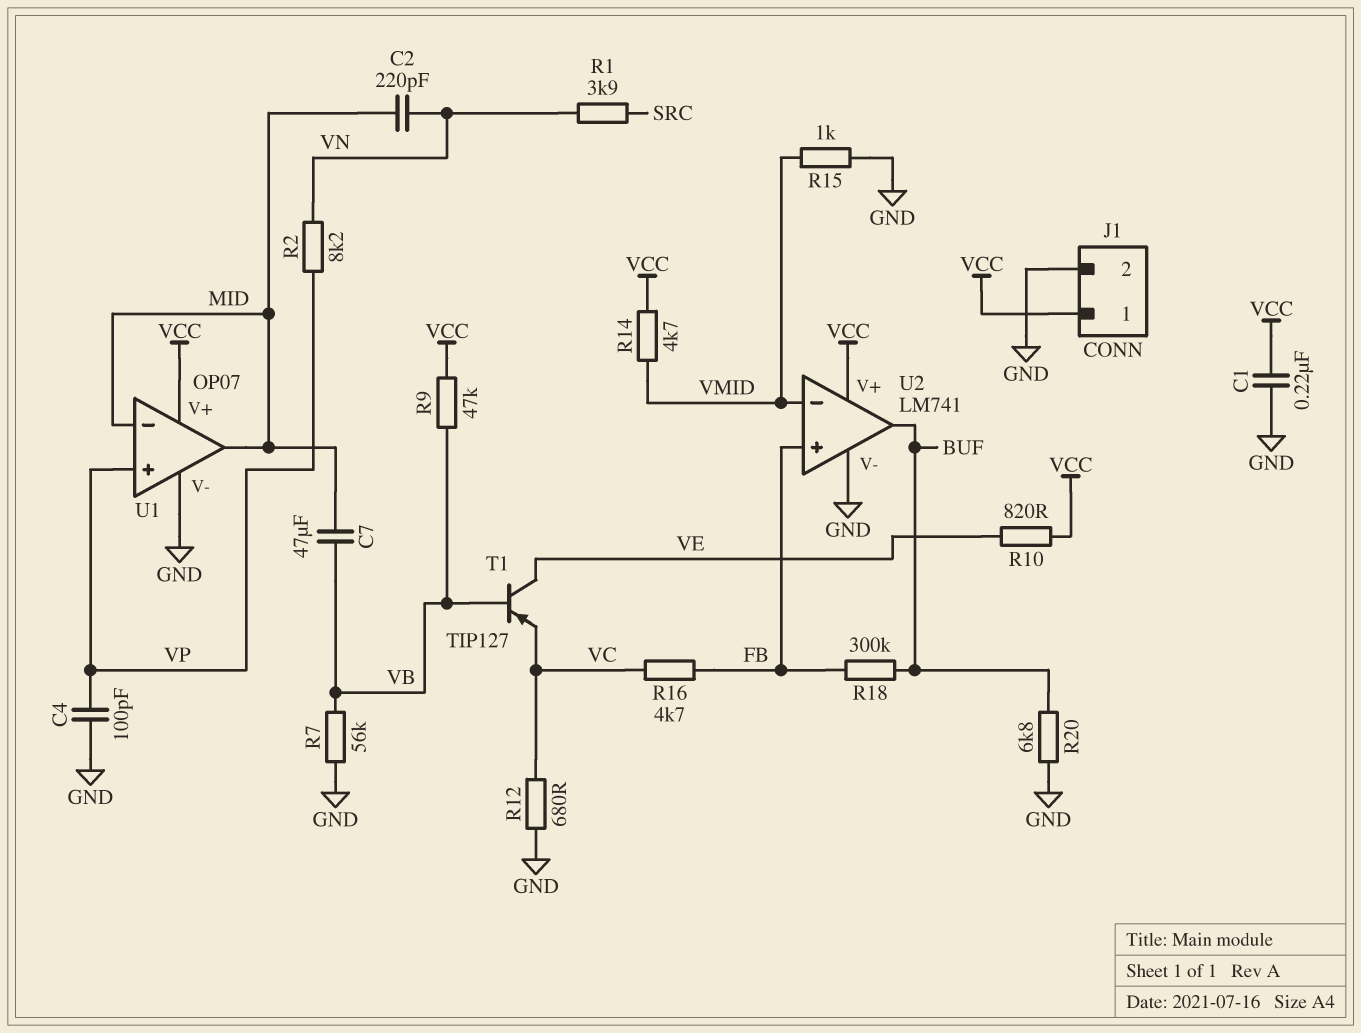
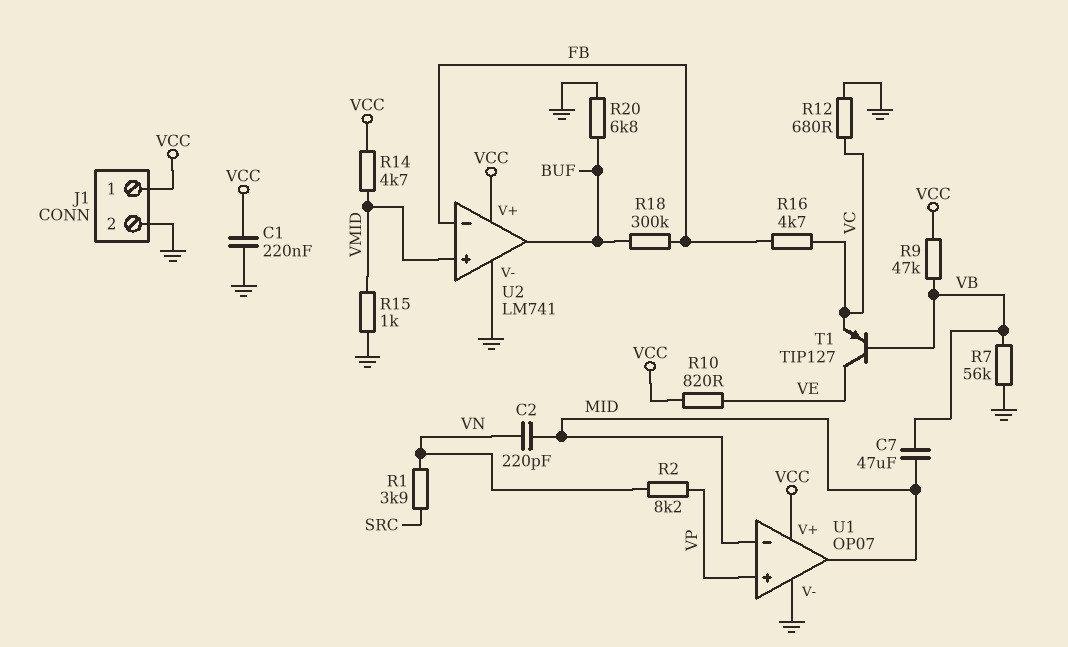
C4: 100pF (GND, VP) -> none
U2 pin in+: FB -> VMID
U2 pin in-: VMID -> FB

